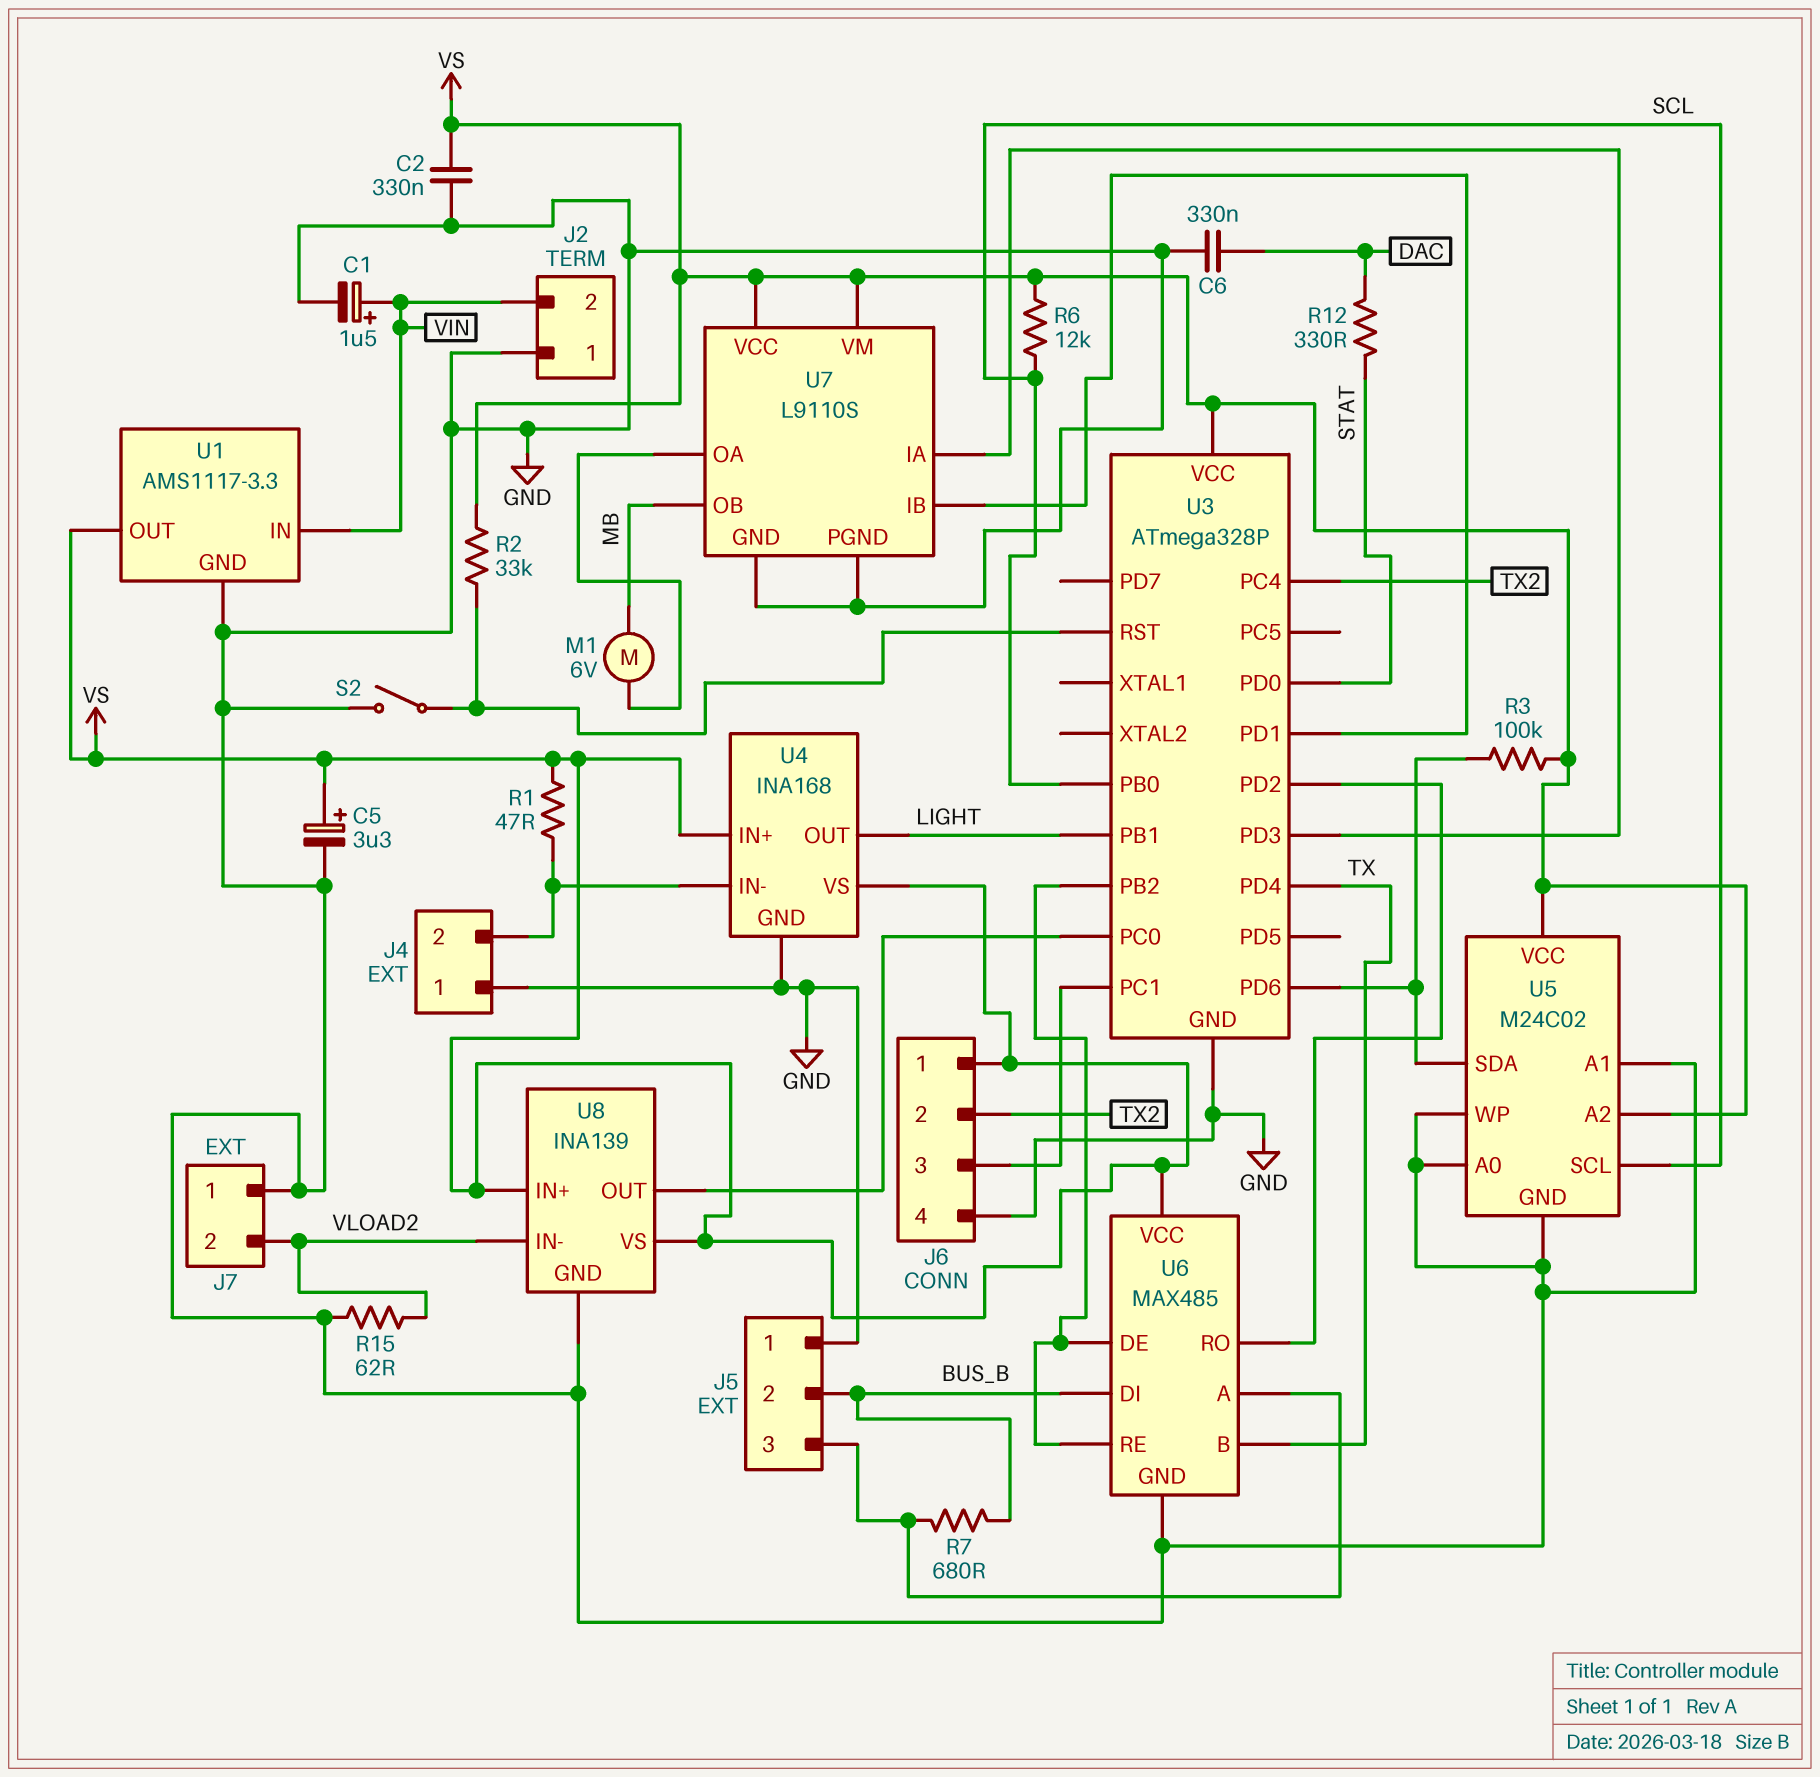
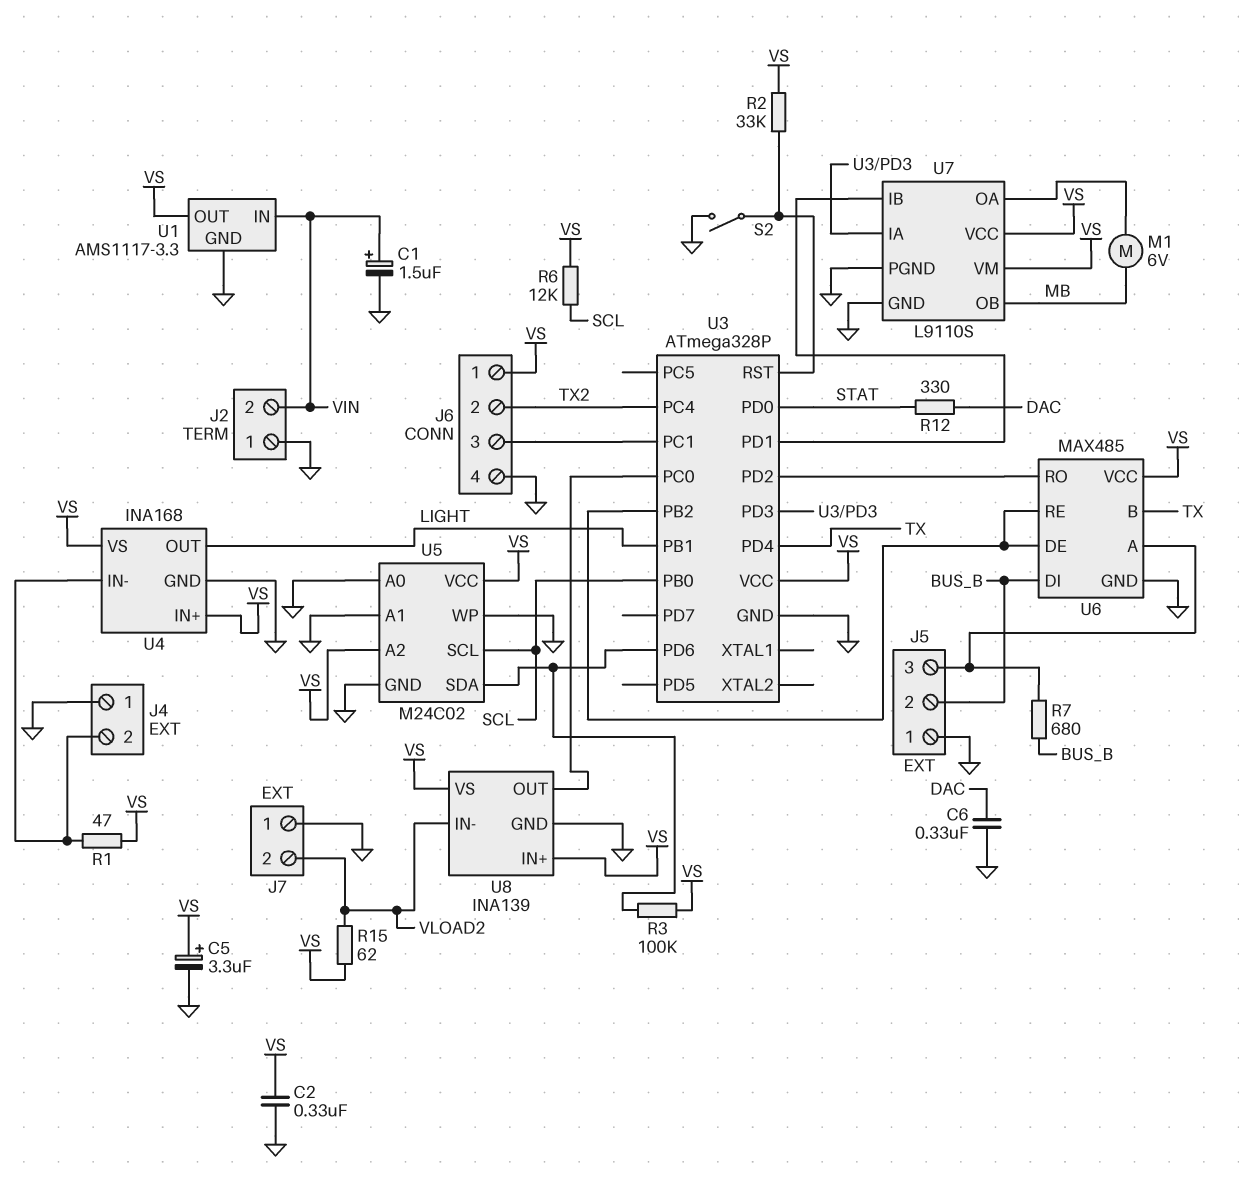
R15: 62 (GND, VLOAD2) -> 62 (VLOAD2, VS)

